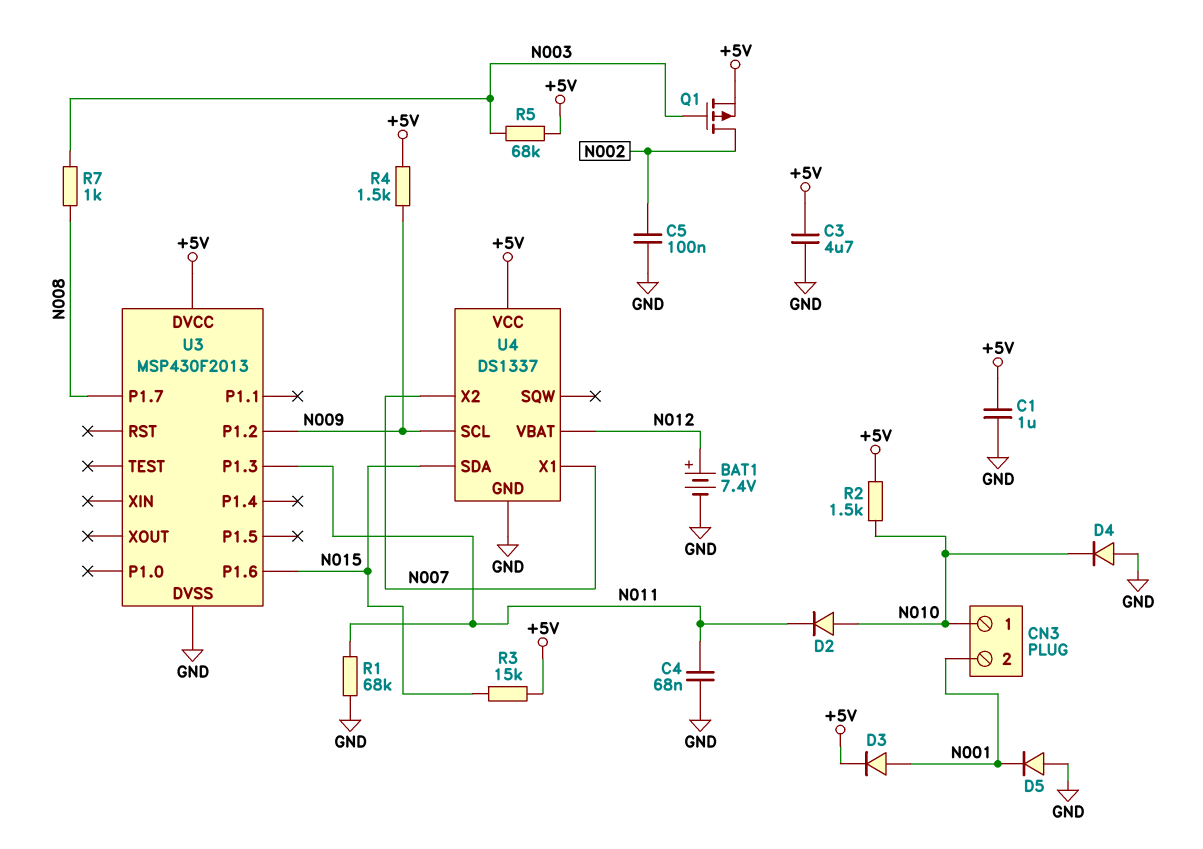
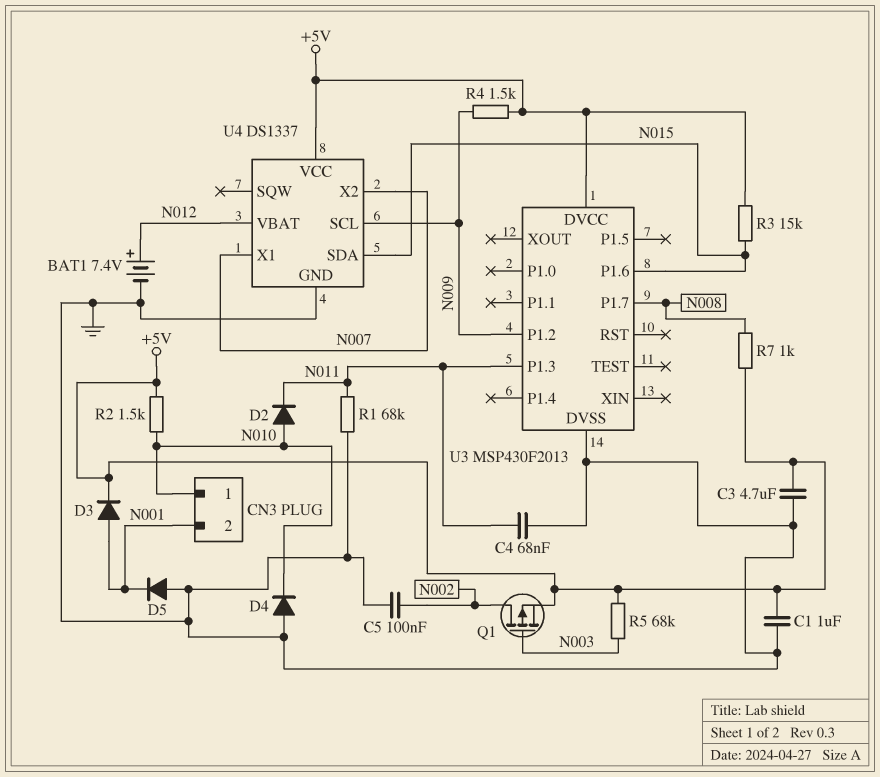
R7: 1k (N003, N008) -> 1k (+5V, N008)

